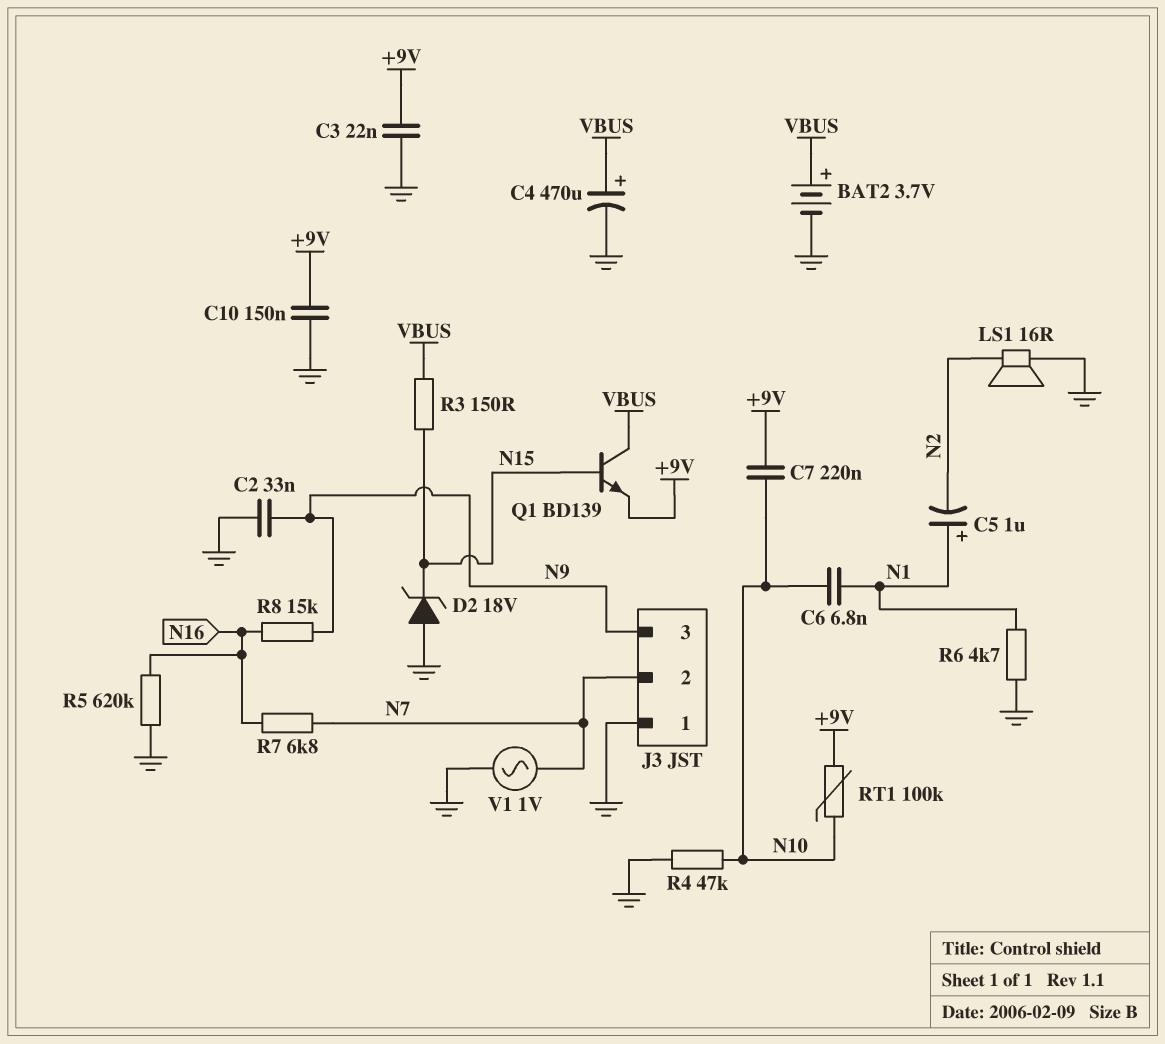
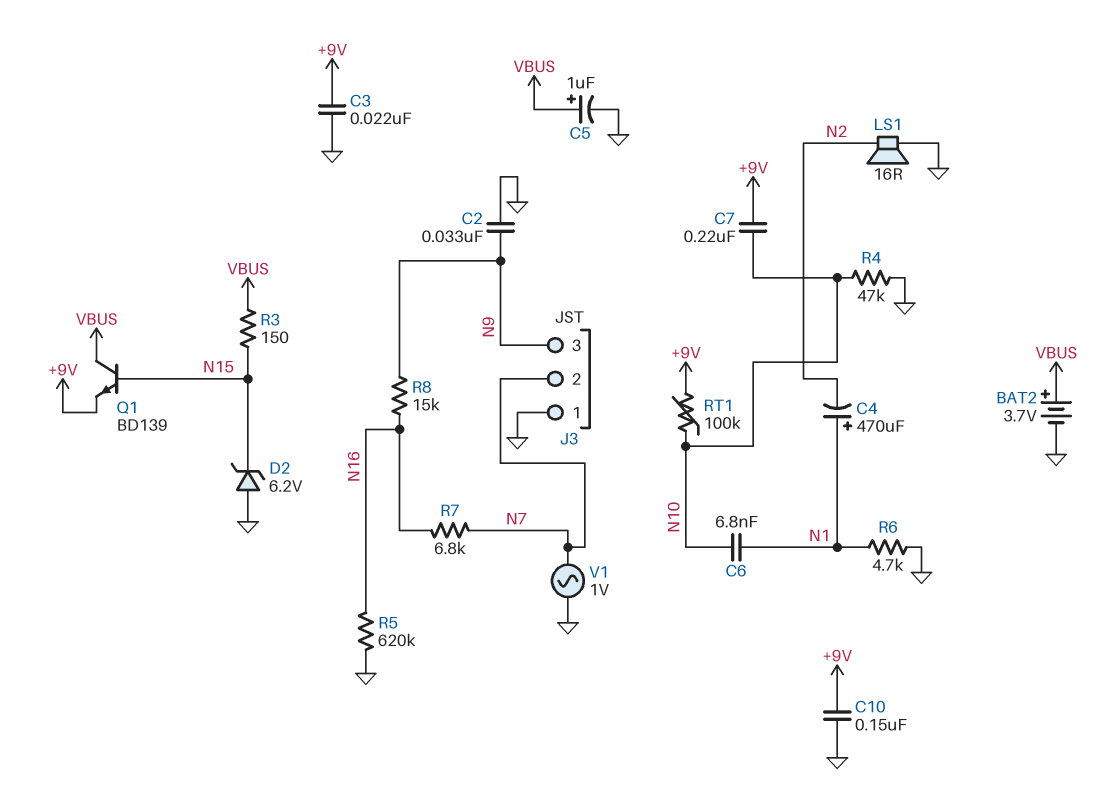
C4: 470uF (plus VBUS, minus GND) -> 470uF (plus N1, minus N2)
C5: 1uF (plus N1, minus N2) -> 1uF (plus VBUS, minus GND)
D2: zener 18V (A GND, K N15) -> zener 6.2V (A GND, K N15)

